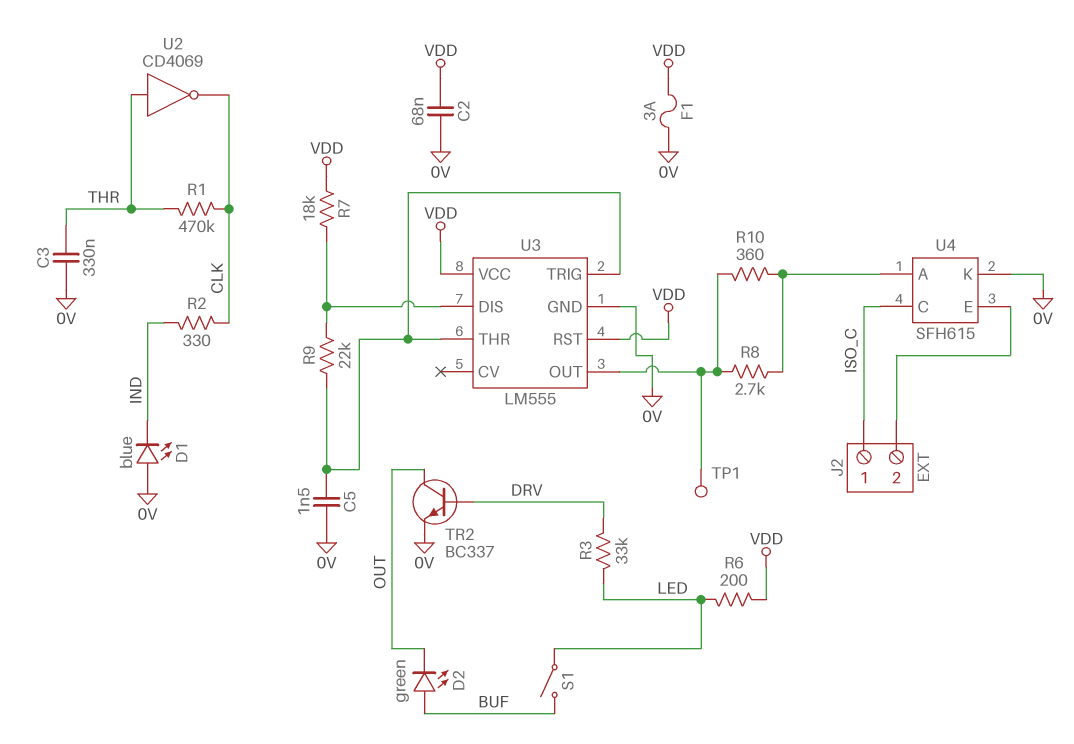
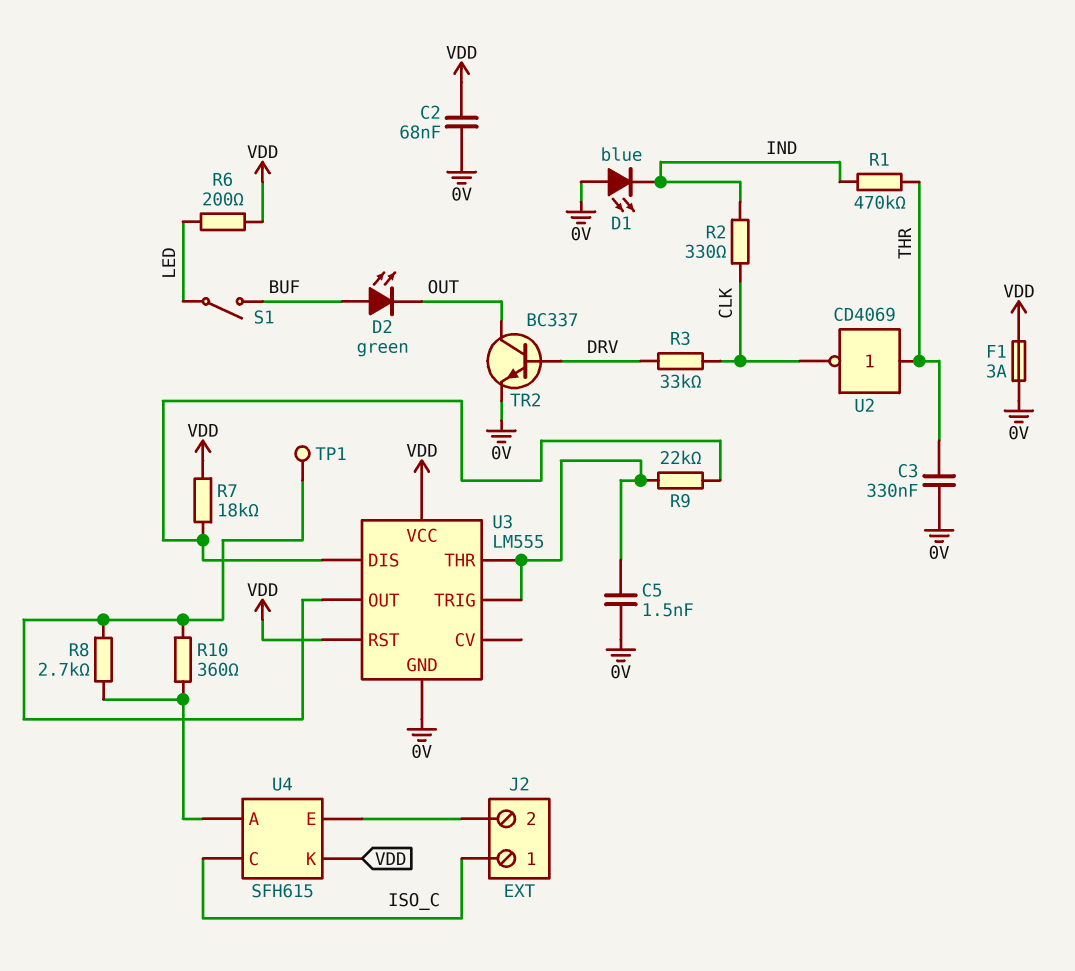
R1: 470k (CLK, THR) -> 470k (IND, THR)
R3: 33k (DRV, LED) -> 33k (CLK, DRV)
U4 pin K: 0V -> VDD

